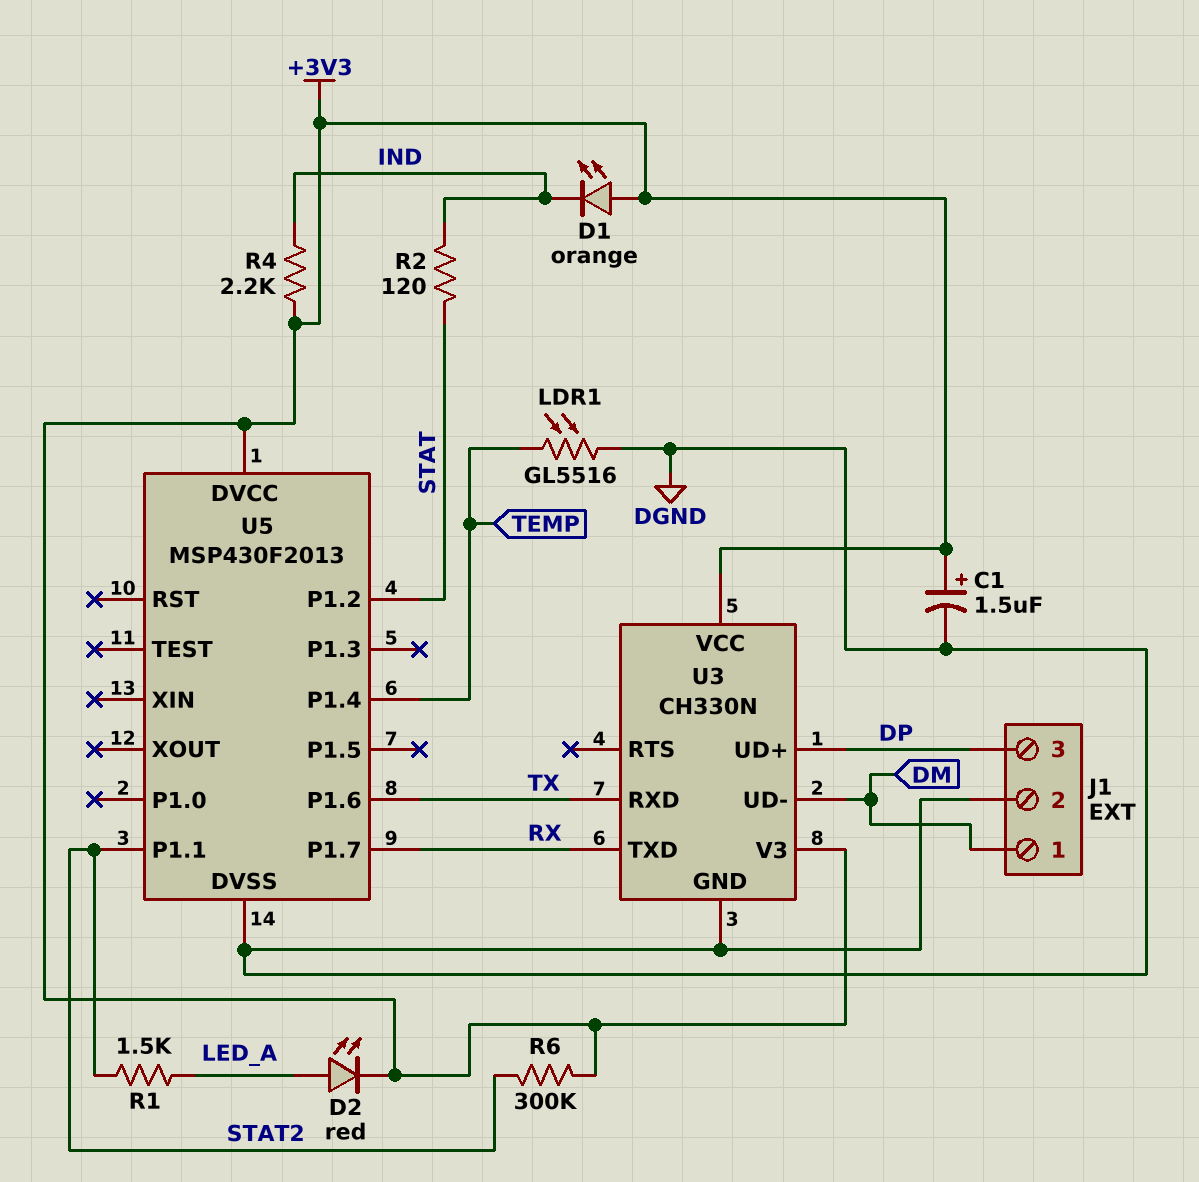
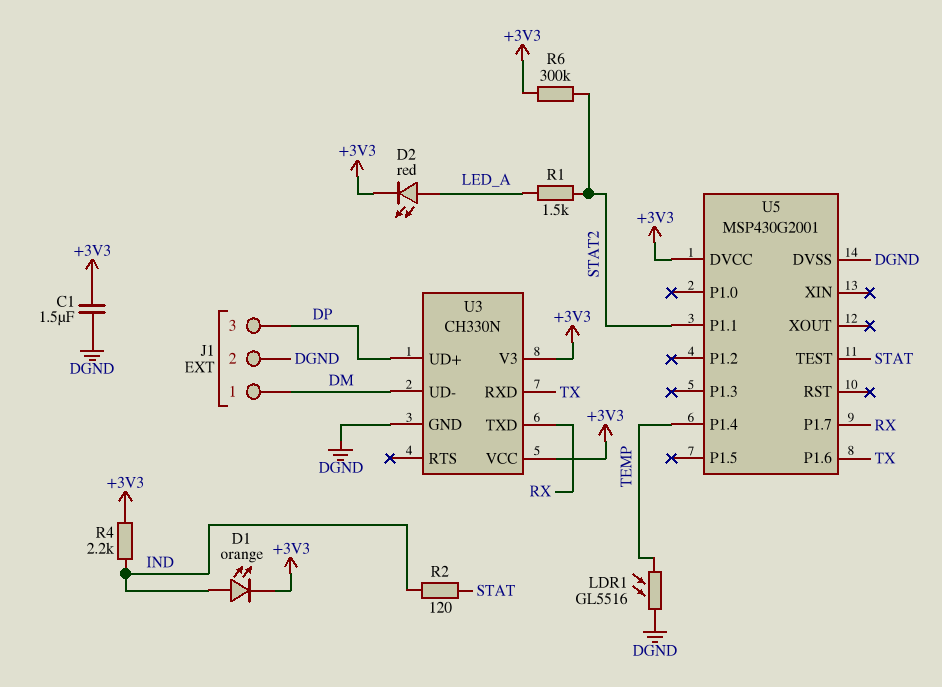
C1: 1.5uF (plus +3V3, minus DGND) -> 1.5uF (+3V3, DGND)
D1: LED orange (A +3V3, K IND) -> LED orange (A IND, K +3V3)
U5: MSP430F2013 -> MSP430G2001
U5 pin P1.2: STAT -> none
U5 pin TEST: none -> STAT

